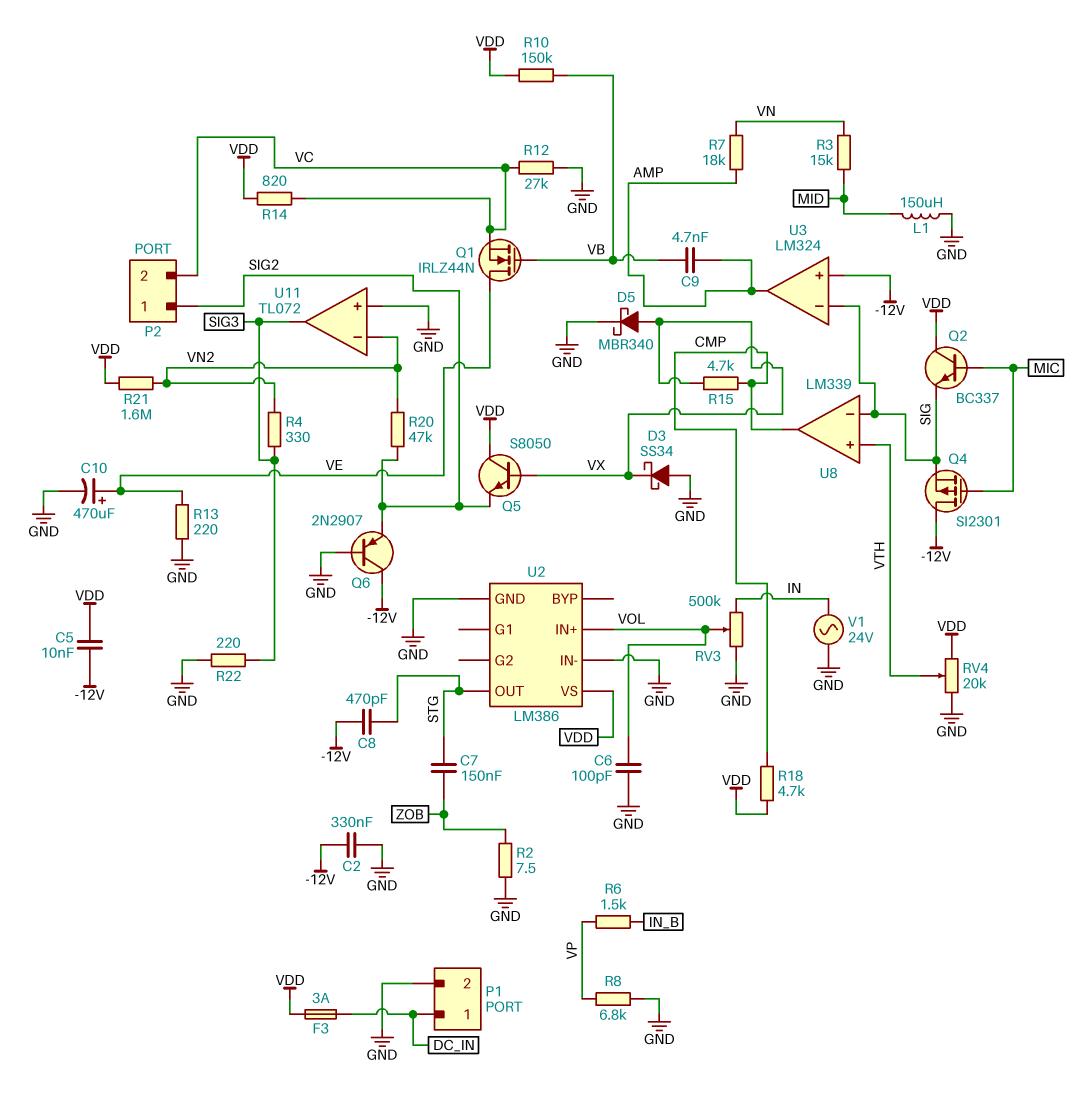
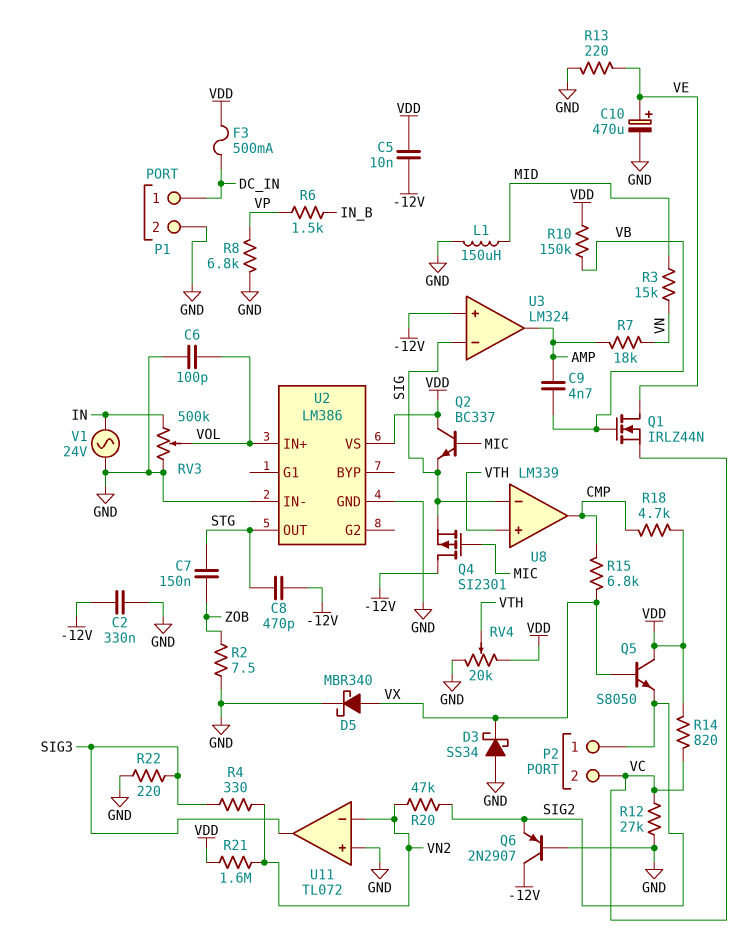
F3: 3A (DC_IN, VDD) -> 500mA (DC_IN, VDD)
R15: 4.7k (CMP, VX) -> 6.8k (CMP, VX)

